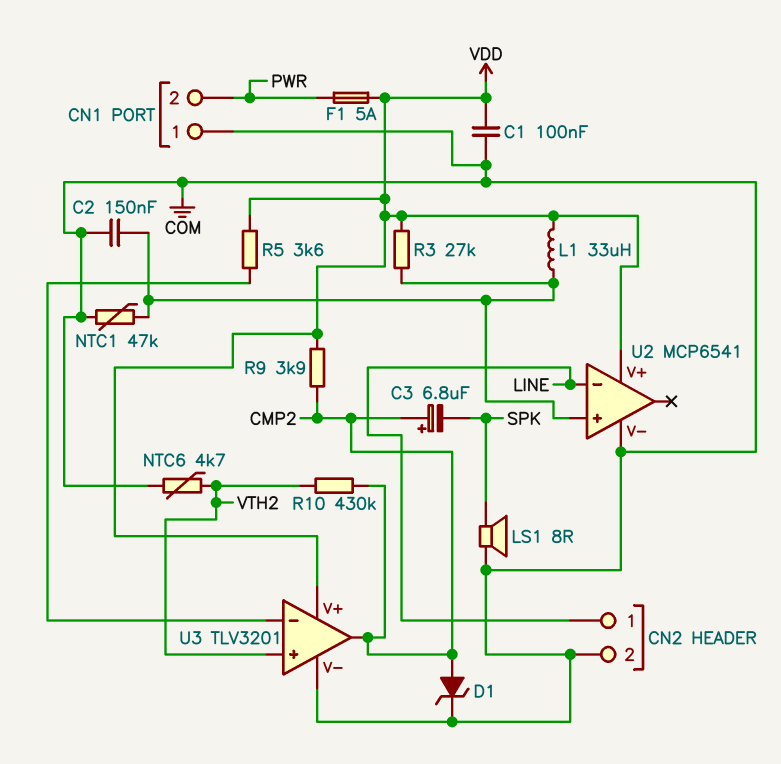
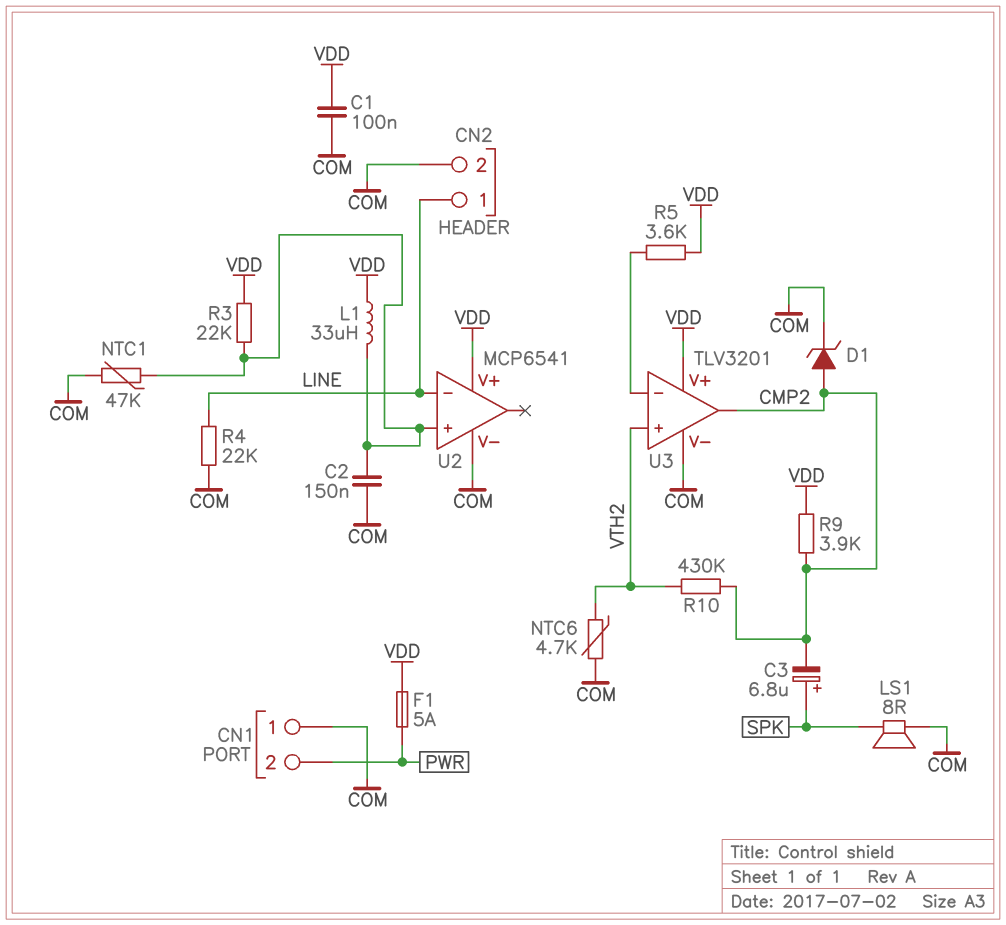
C3: 6.8uF (plus CMP2, minus SPK) -> 6.8uF (plus SPK, minus CMP2)
R3: 27k (U2/in+, VDD) -> 22k (U2/in+, VDD)
R4: none -> 22k (COM, LINE)

